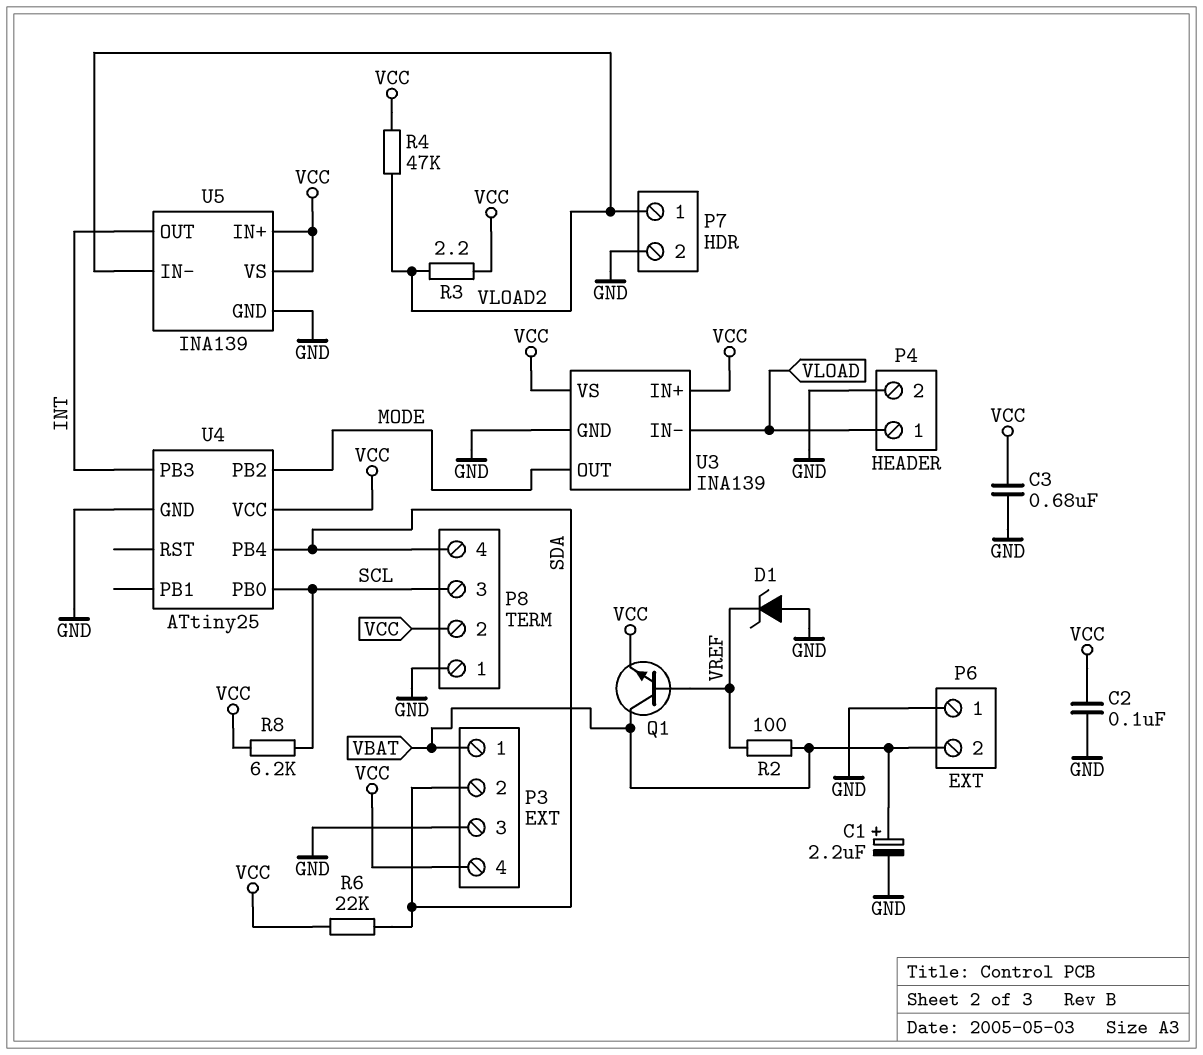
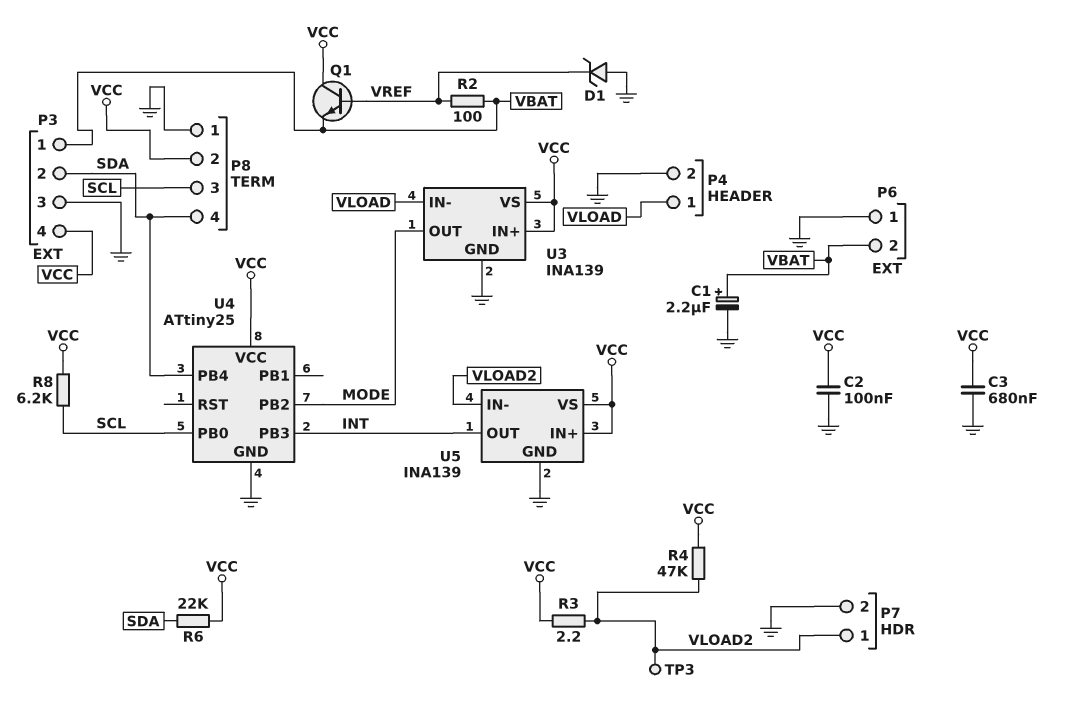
Q1: NPN (B VREF, C VBAT, E VCC) -> NPN (B VREF, C VCC, E VBAT)
TP3: none -> test point (VLOAD2)

